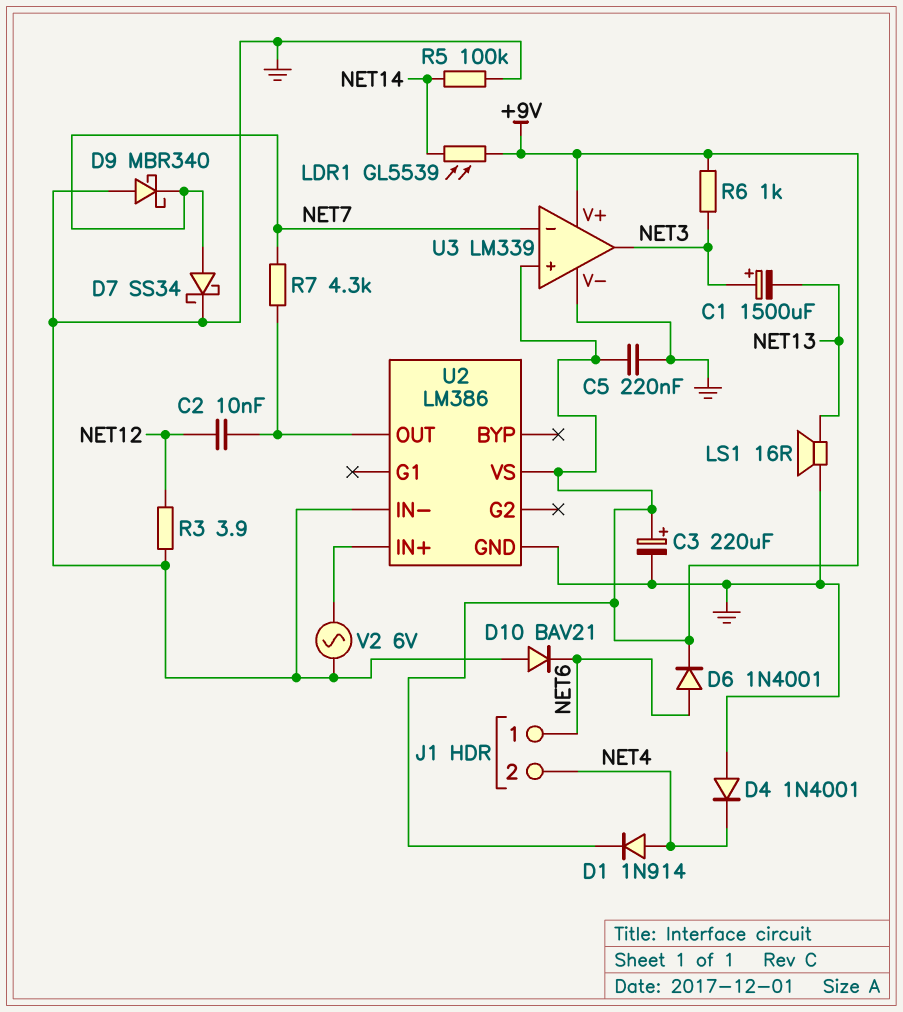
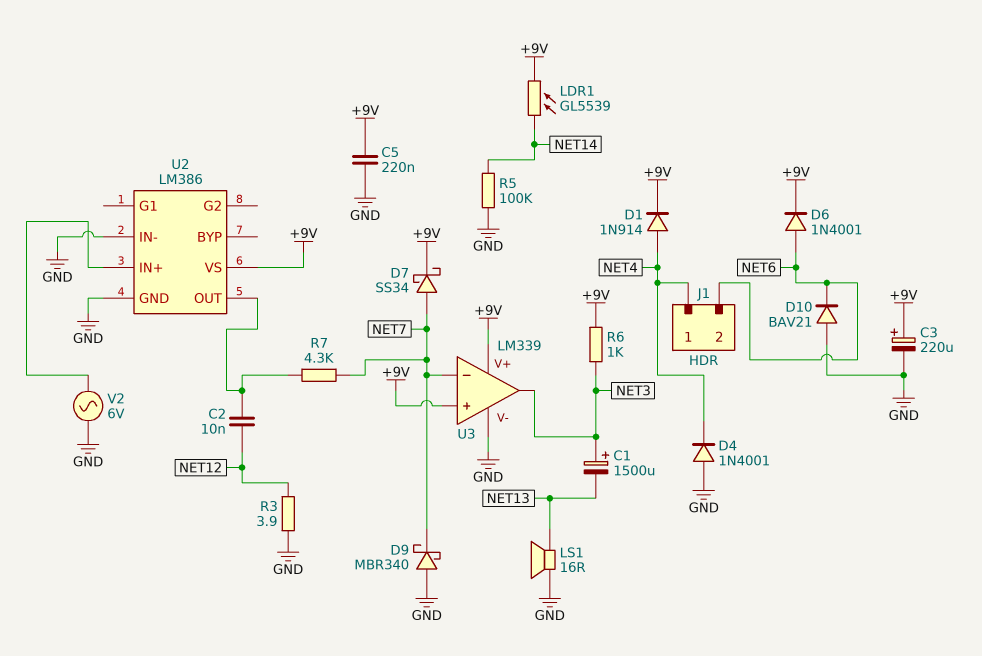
D7: schottky SS34 (A NET7, K GND) -> schottky SS34 (A NET7, K +9V)
J1 pin 1: NET6 -> NET4
J1 pin 2: NET4 -> NET6

